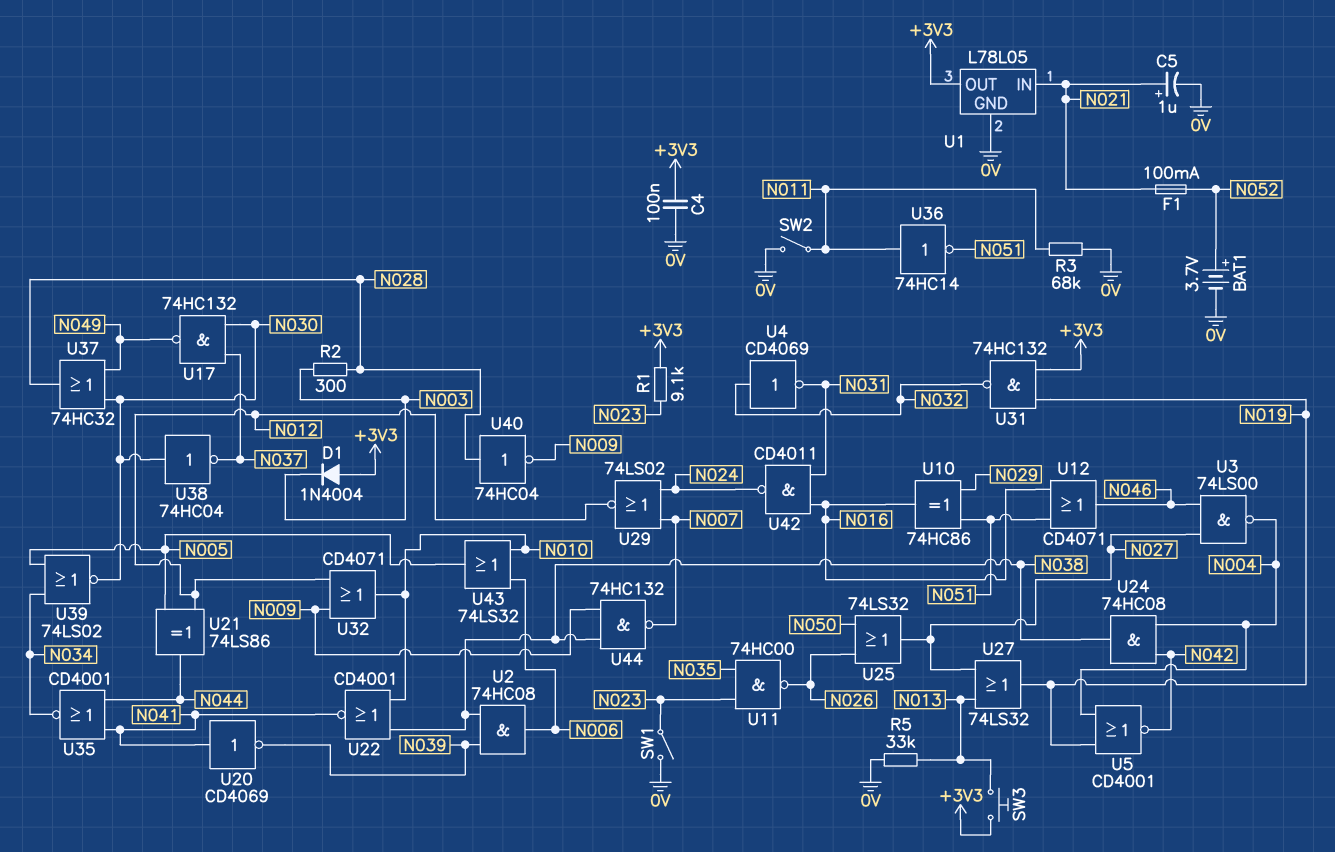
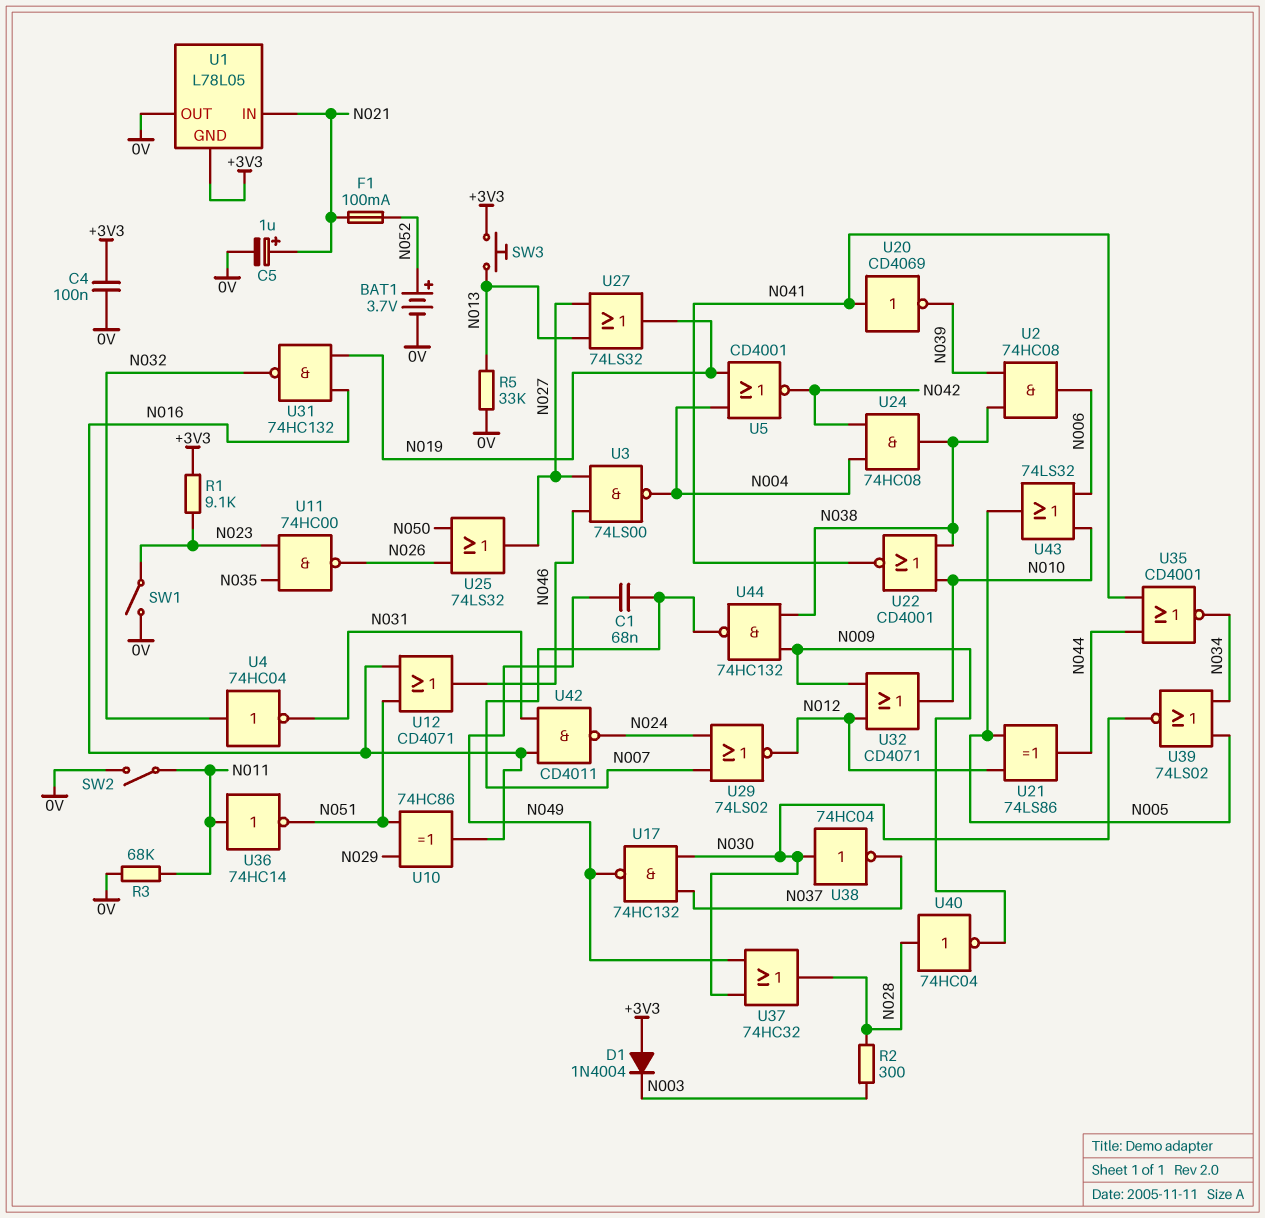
C1: none -> 68nF (N007, N049)
U1 pin GND: 0V -> +3V3
U1 pin OUT: +3V3 -> 0V
U4: NOT CD4069 (in N032, out N031) -> NOT 74HC04 (in N032, out N031)
U31: NAND 74HC132 (in +3V3, in N019, out N032) -> NAND 74HC132 (in N016, in N019, out N032)

